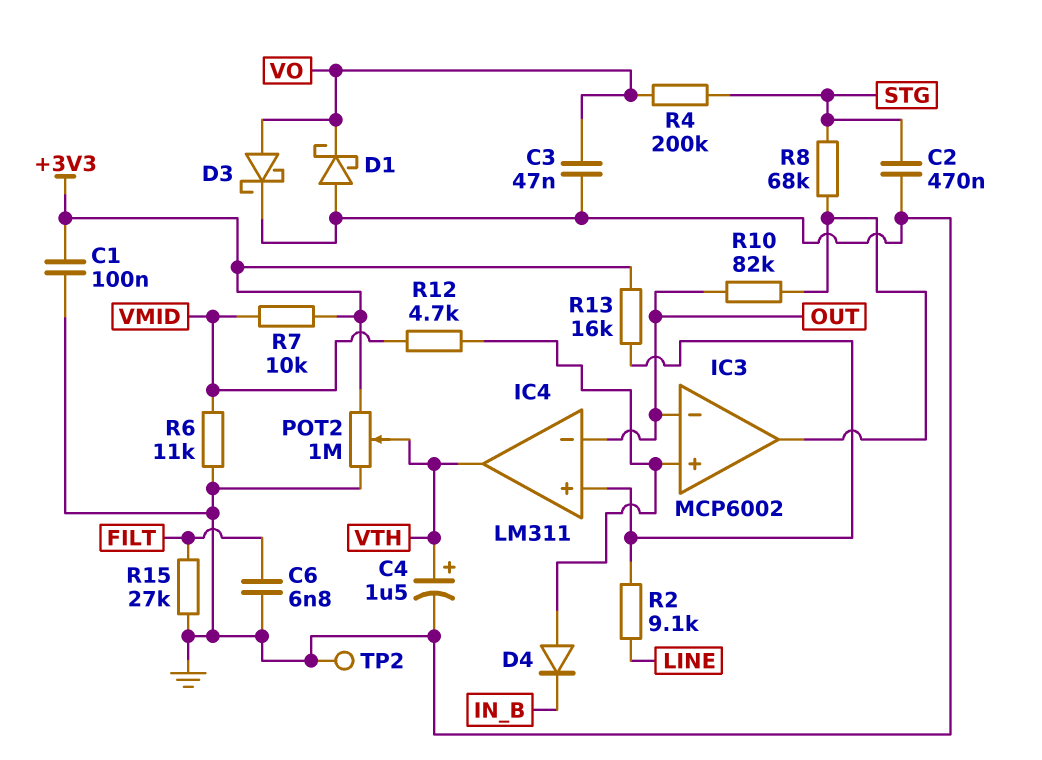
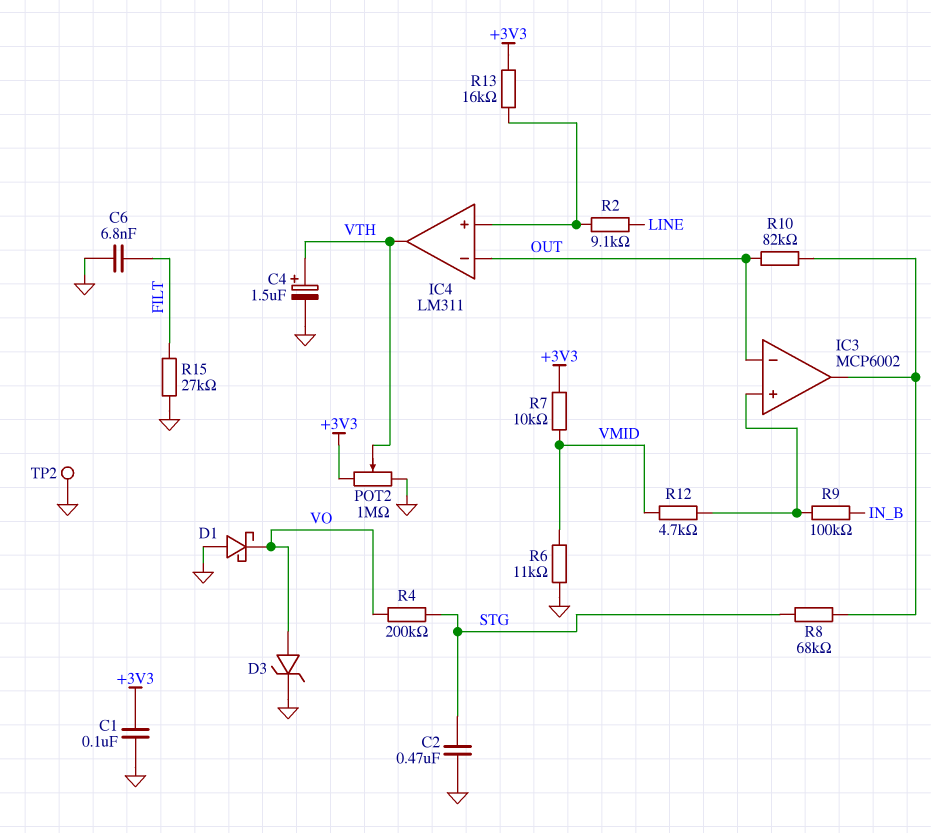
C3: 47nF (GND, VO) -> none
D3: schottky (A VO, K GND) -> zener (A VO, K GND)
D4: diode (A IC3/in+, K IN_B) -> none
R9: none -> 100k (IC3/in+, IN_B)

